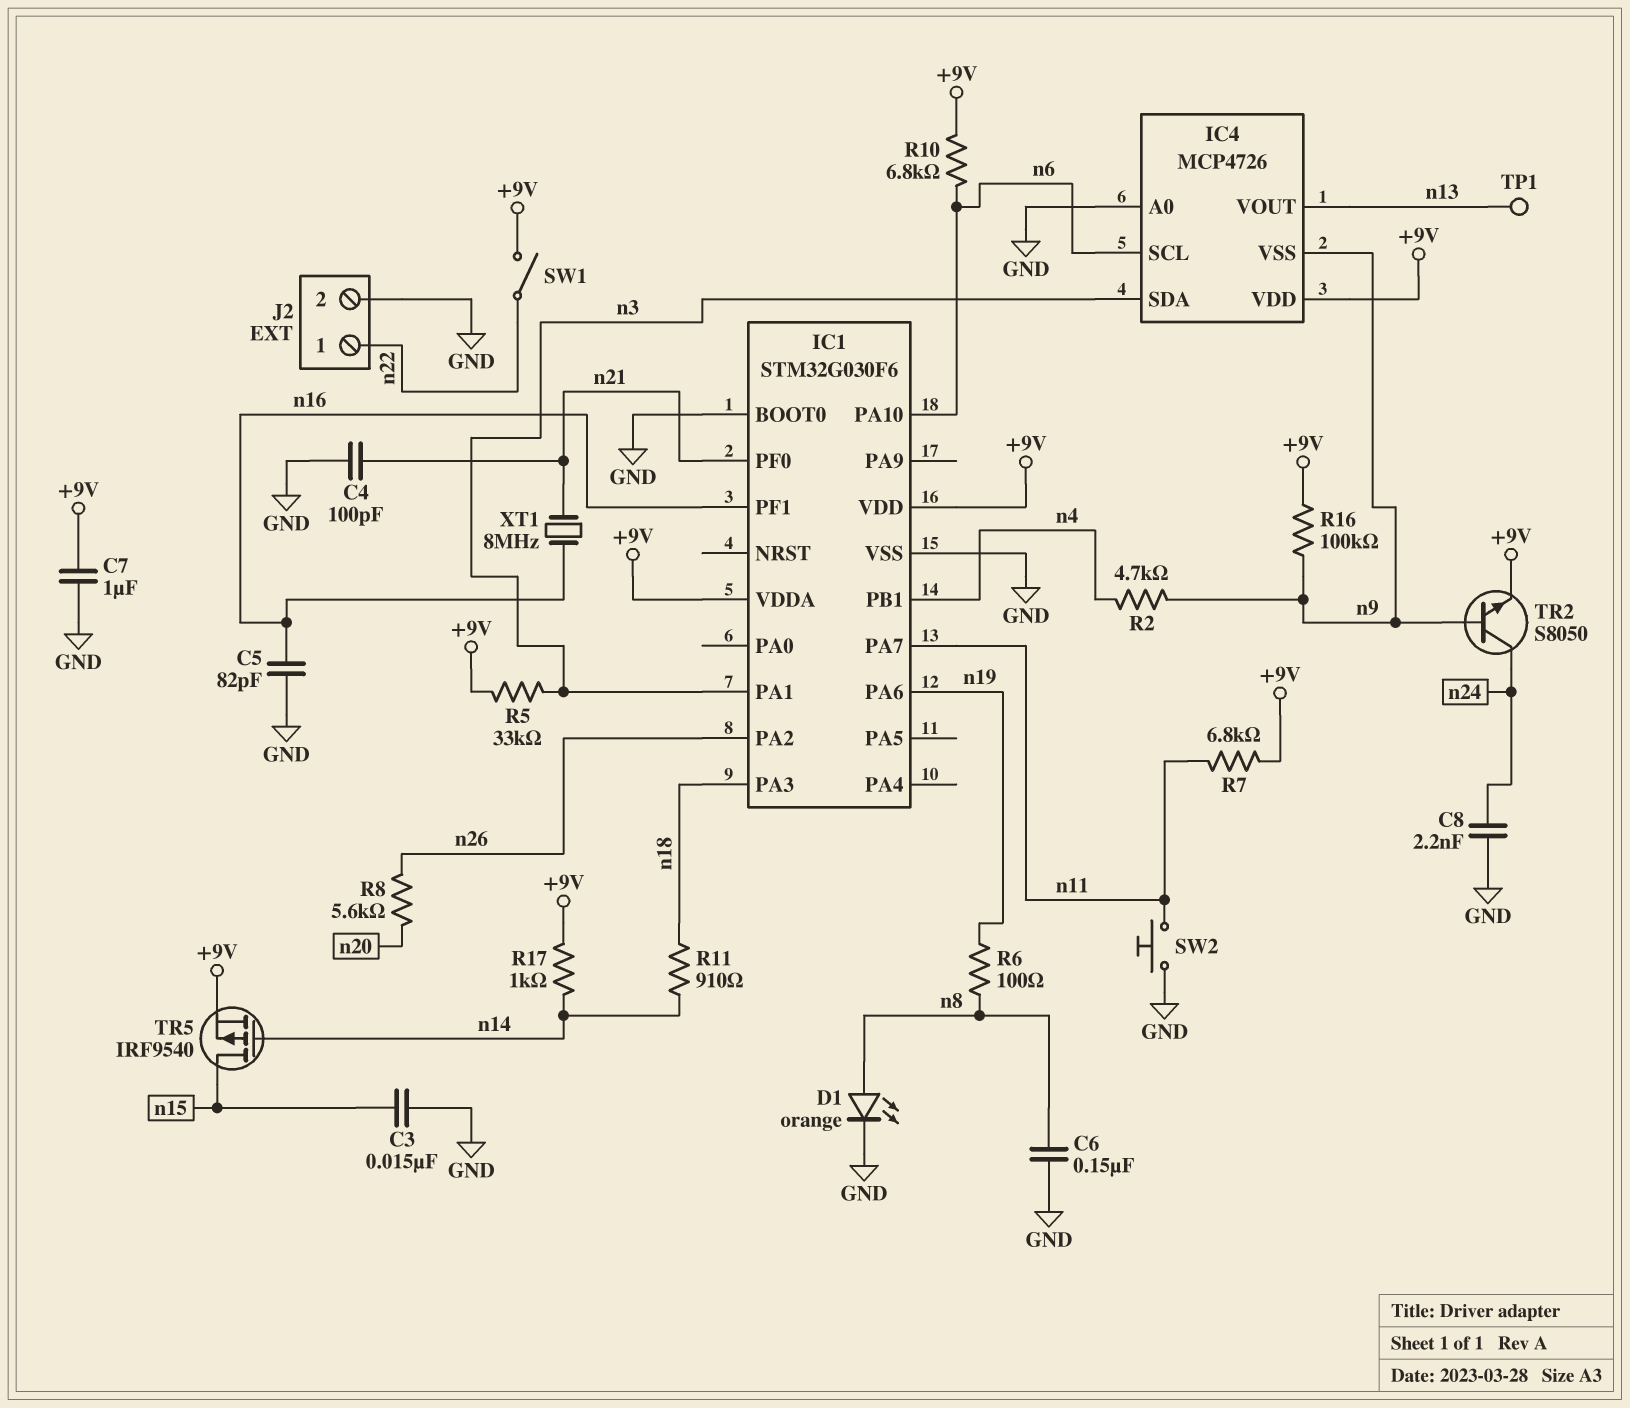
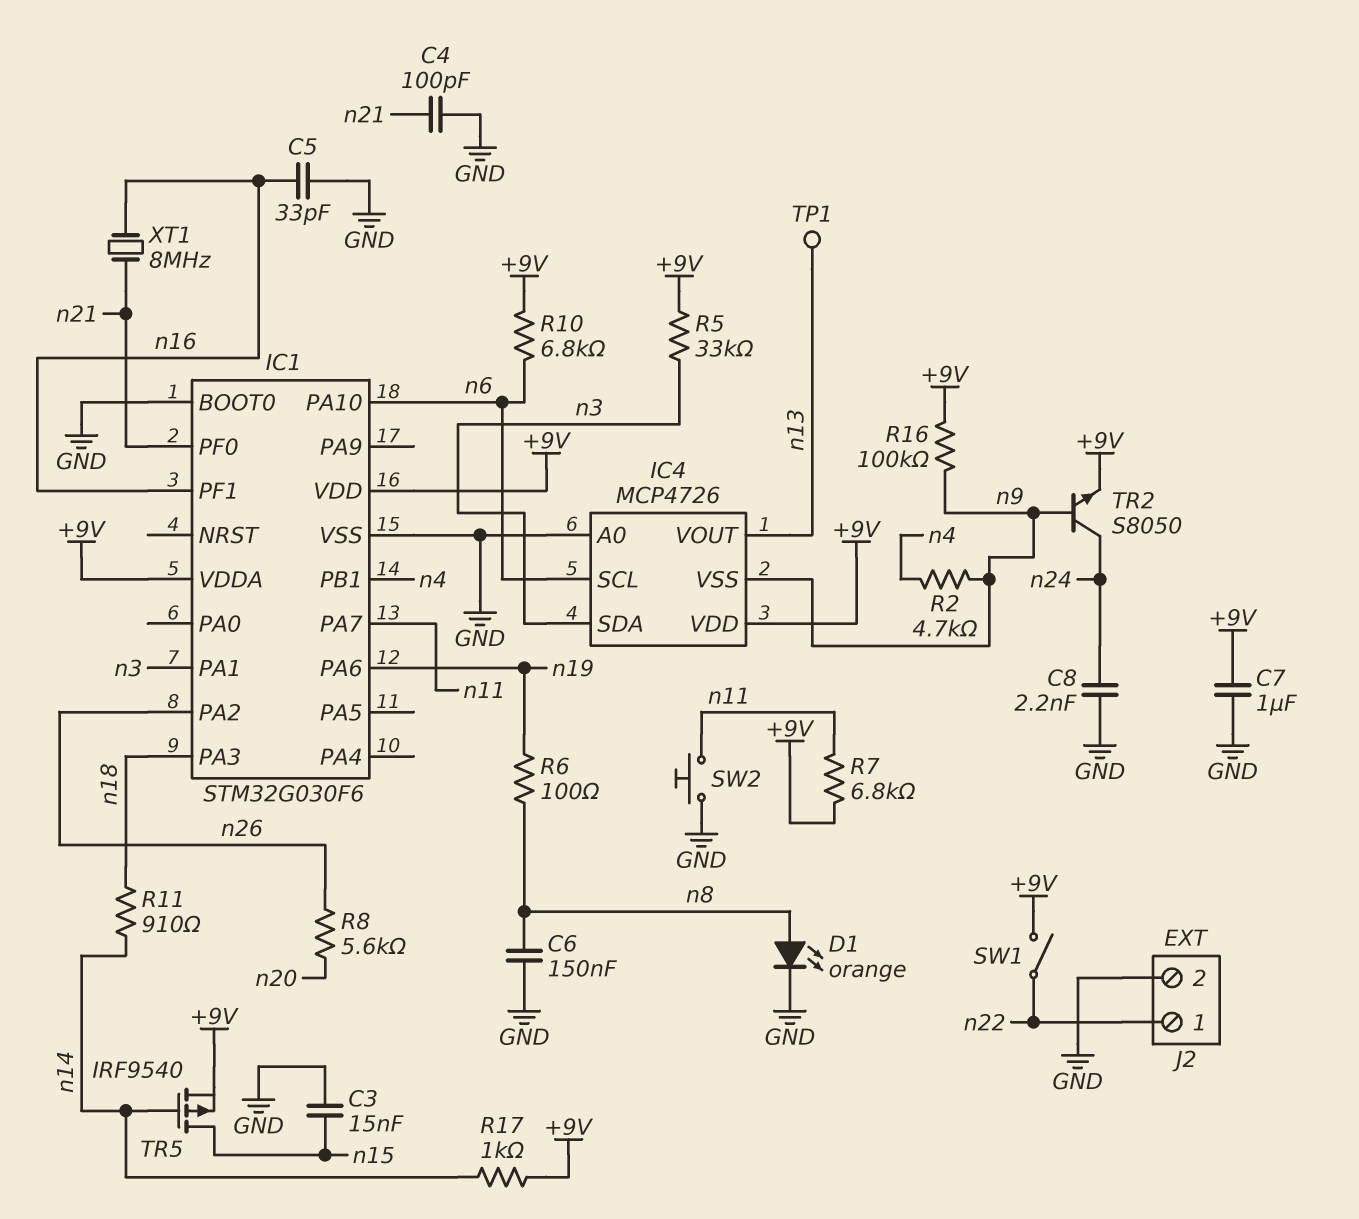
C5: 82pF (GND, n16) -> 33pF (GND, n16)

